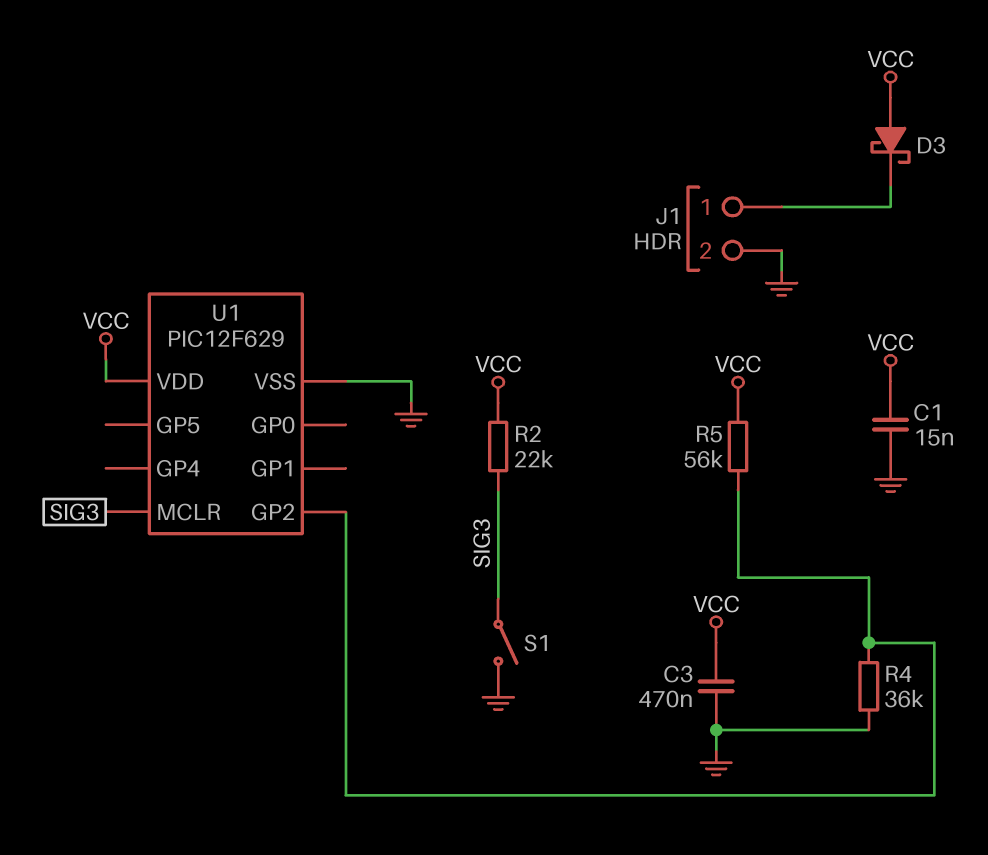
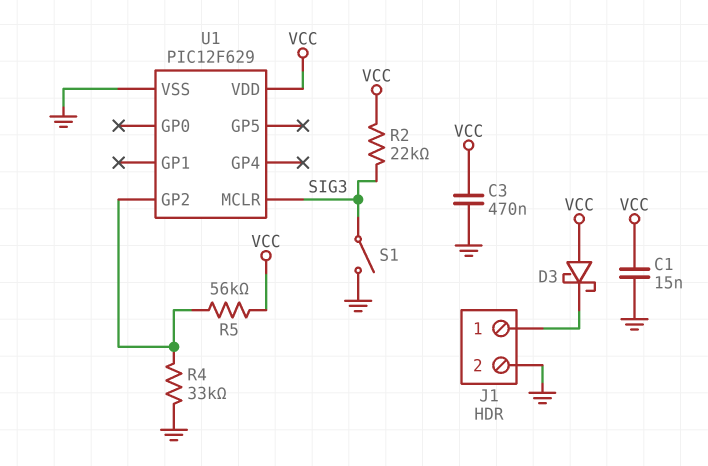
R4: 36k (GND, U1/GP2) -> 33k (GND, U1/GP2)

